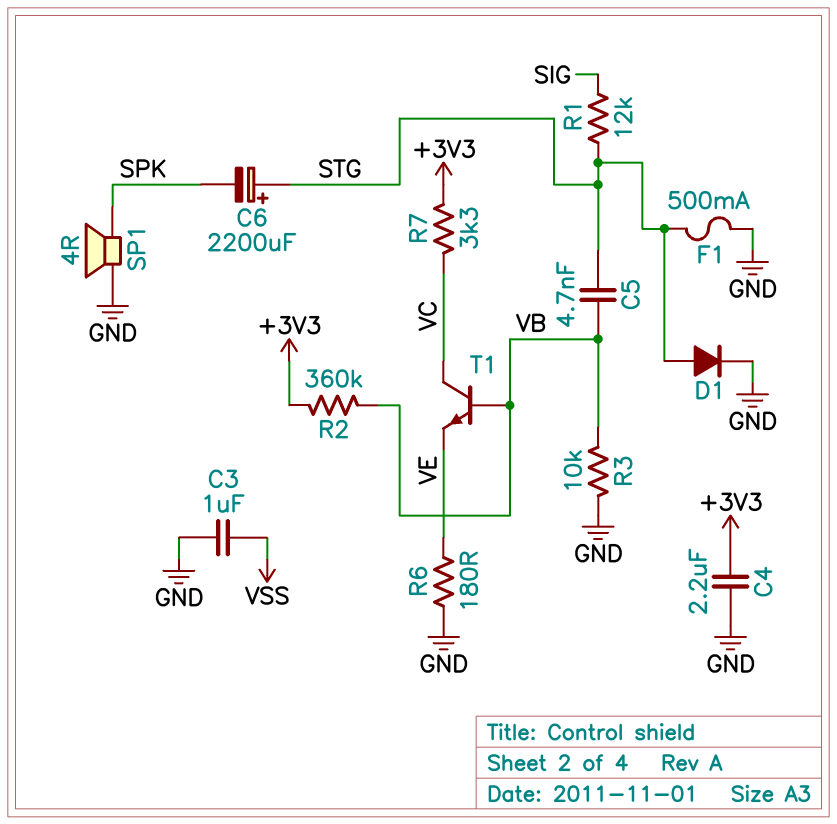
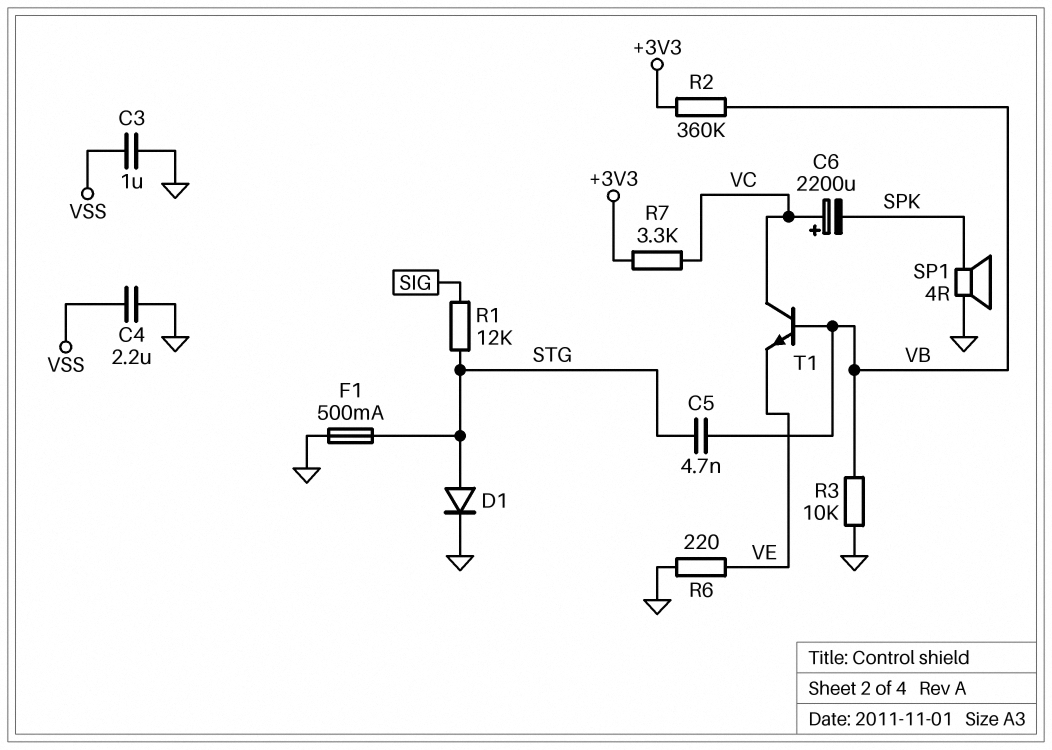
C4: 2.2uF (+3V3, GND) -> 2.2uF (GND, VSS)
C6: 2200uF (plus STG, minus SPK) -> 2200uF (plus VC, minus SPK)
R6: 180 (GND, VE) -> 220 (GND, VE)

